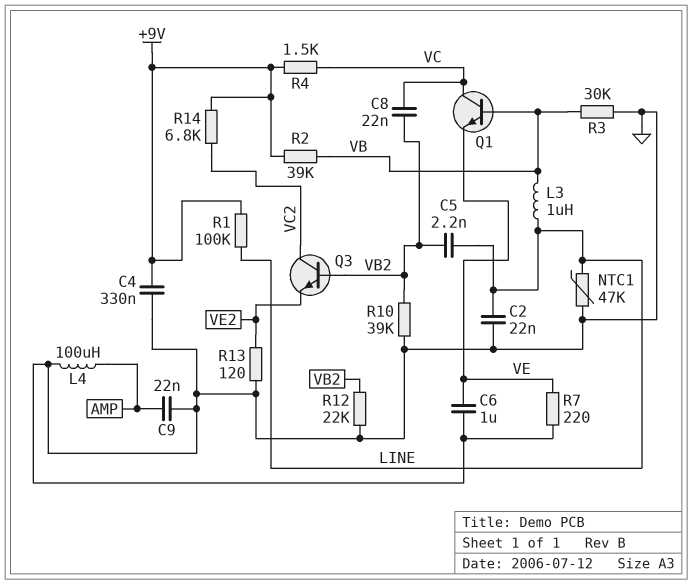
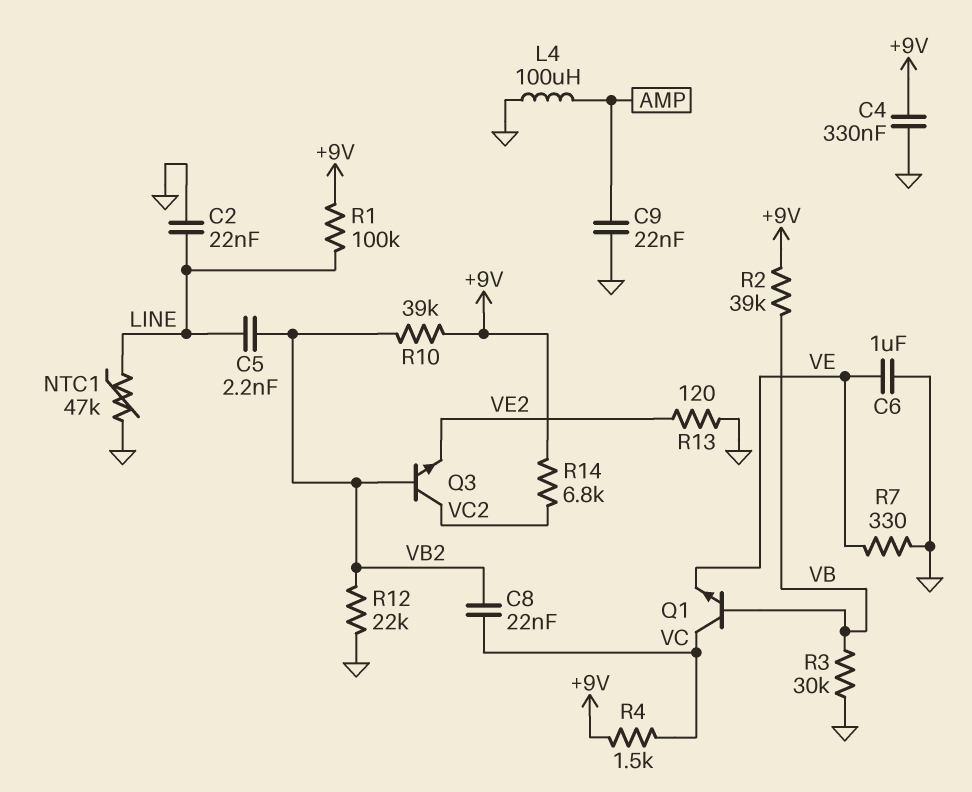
L3: 1uH (LINE, VB) -> none
R7: 220 (GND, VE) -> 330 (GND, VE)
R10: 39k (GND, VB2) -> 39k (+9V, VB2)

